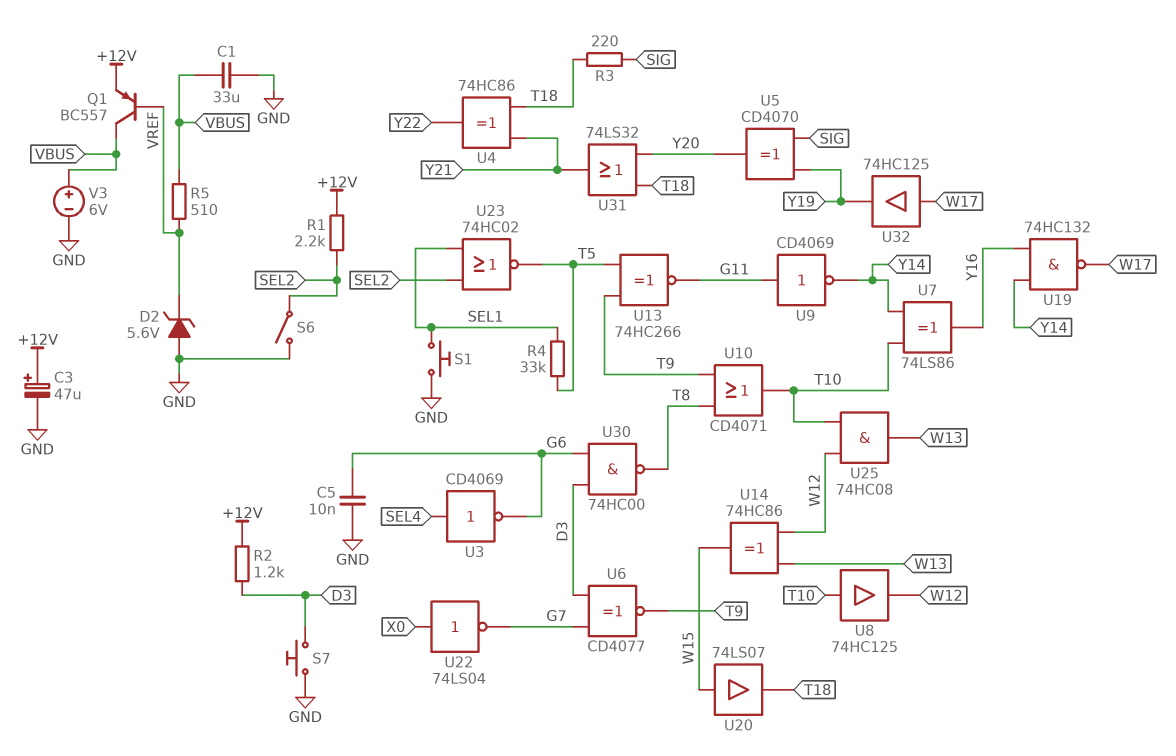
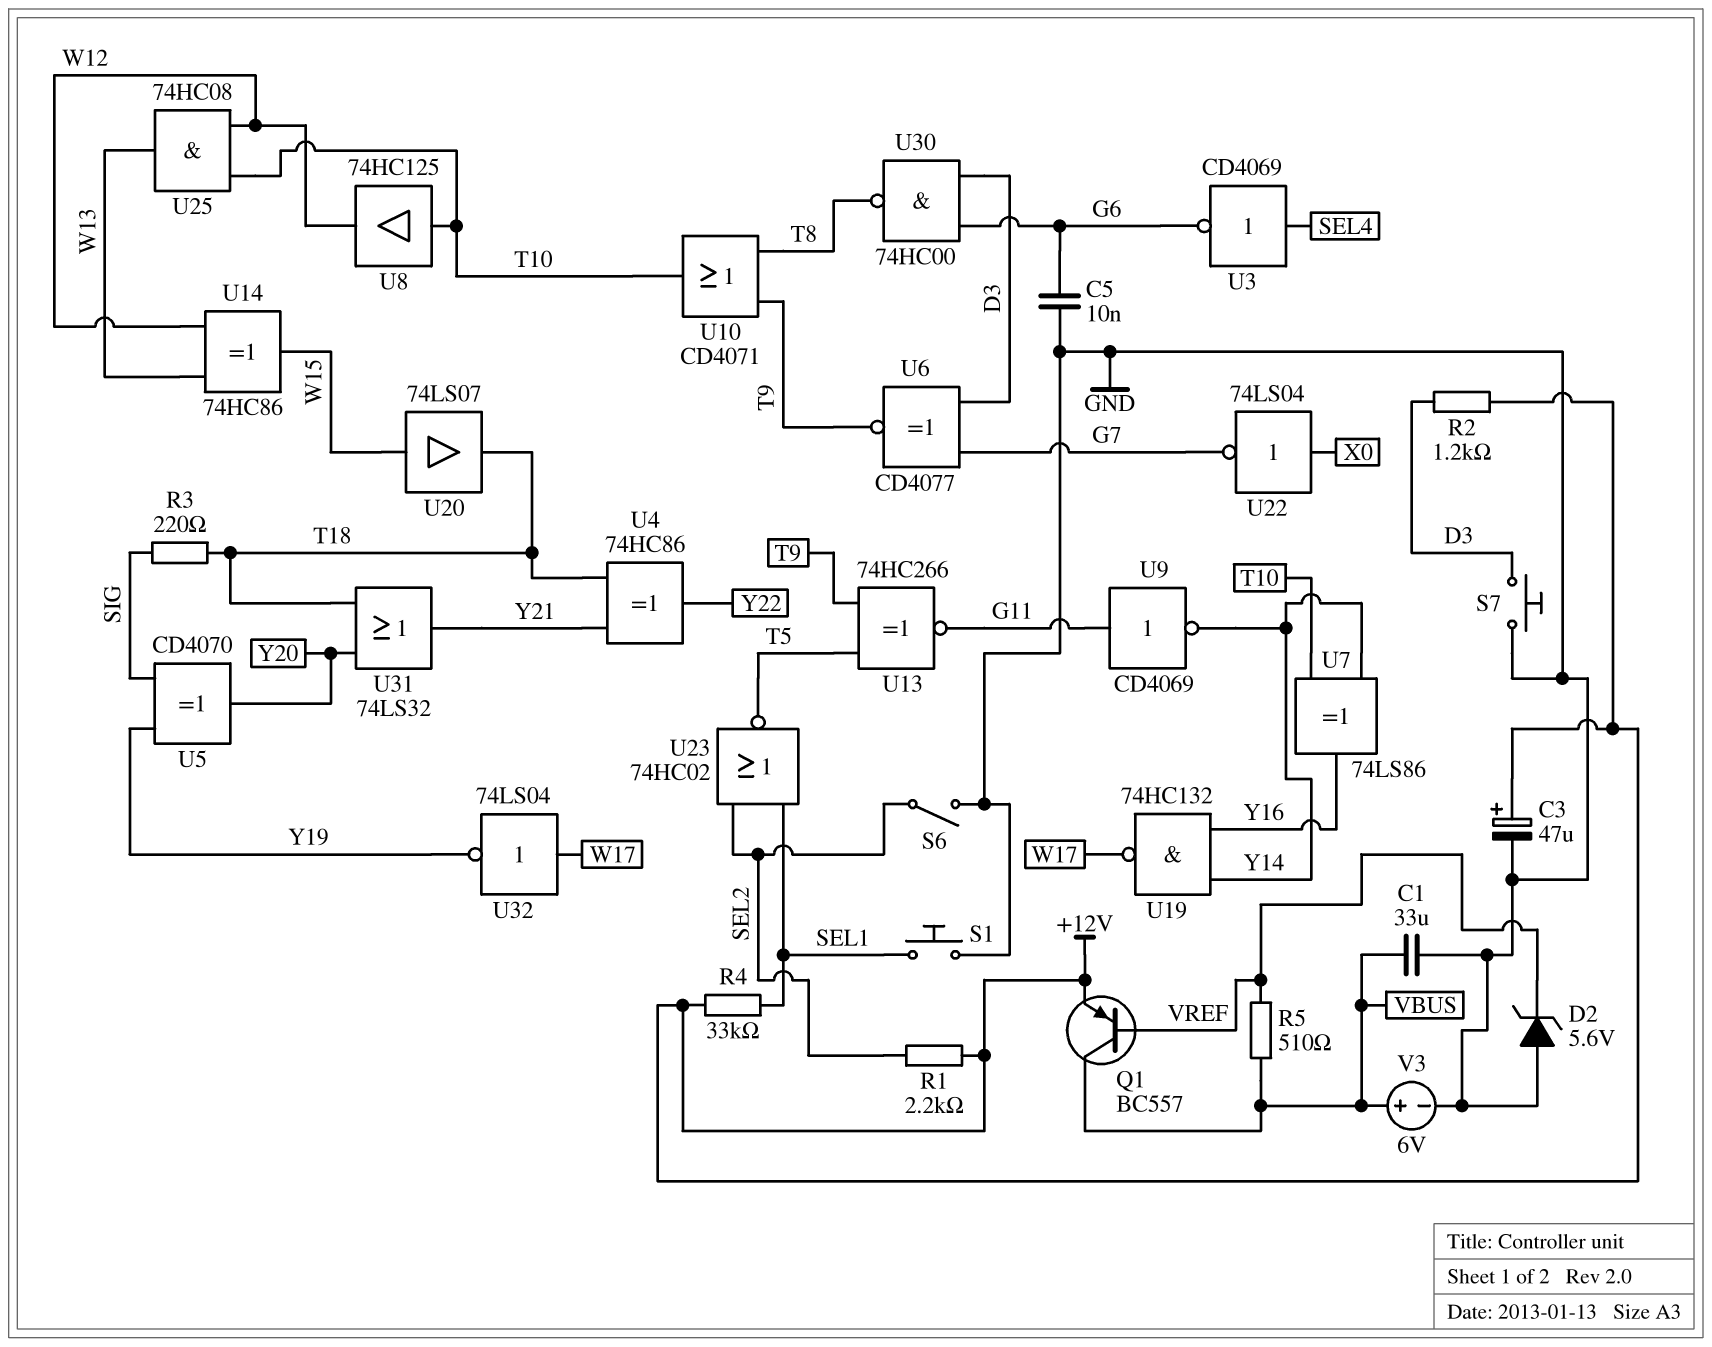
R4: 33k (SEL1, T5) -> 33k (+12V, SEL1)
U32: buffer 74HC125 (in W17, out Y19) -> NOT 74LS04 (in W17, out Y19)

